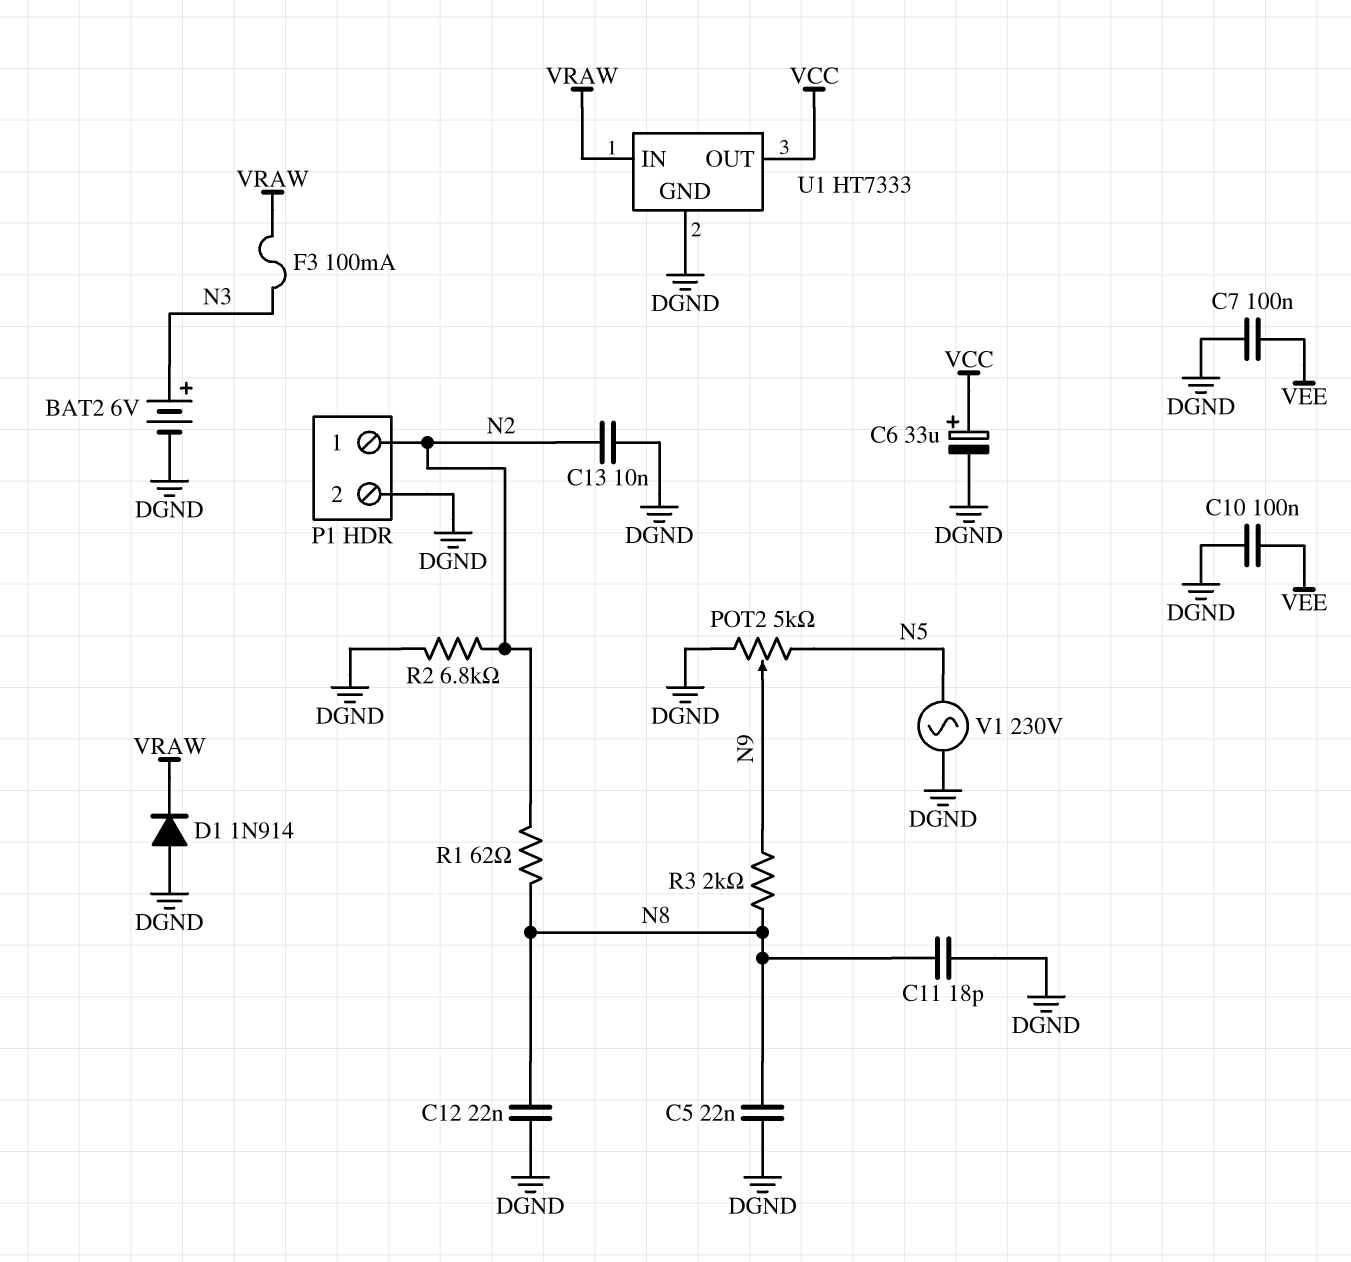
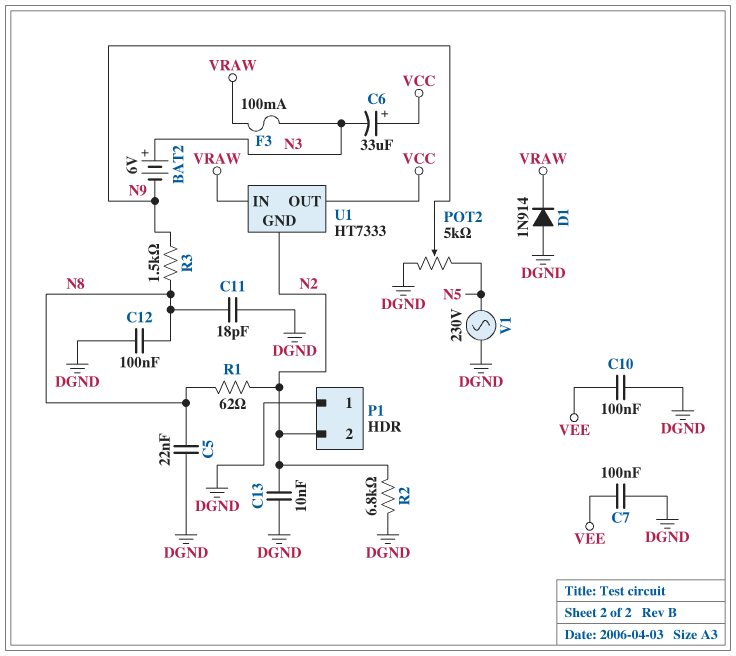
BAT2: 6V (plus N3, minus DGND) -> 6V (plus N3, minus N9)
C6: 33uF (plus VCC, minus DGND) -> 33uF (plus VCC, minus N3)
C12: 22nF (DGND, N8) -> 100nF (DGND, N8)
P1 pin 1: N2 -> DGND
P1 pin 2: DGND -> N2
R3: 2k (N8, N9) -> 1.5k (N8, N9)
U1 pin GND: DGND -> N2

